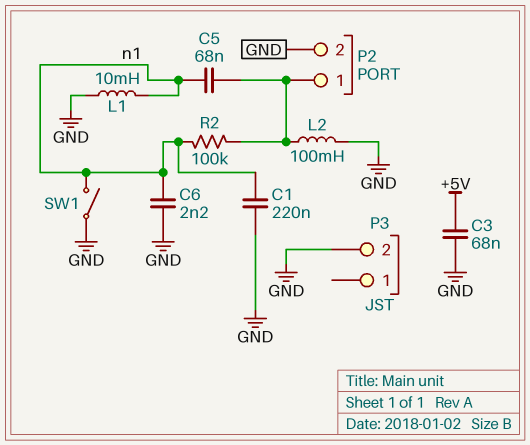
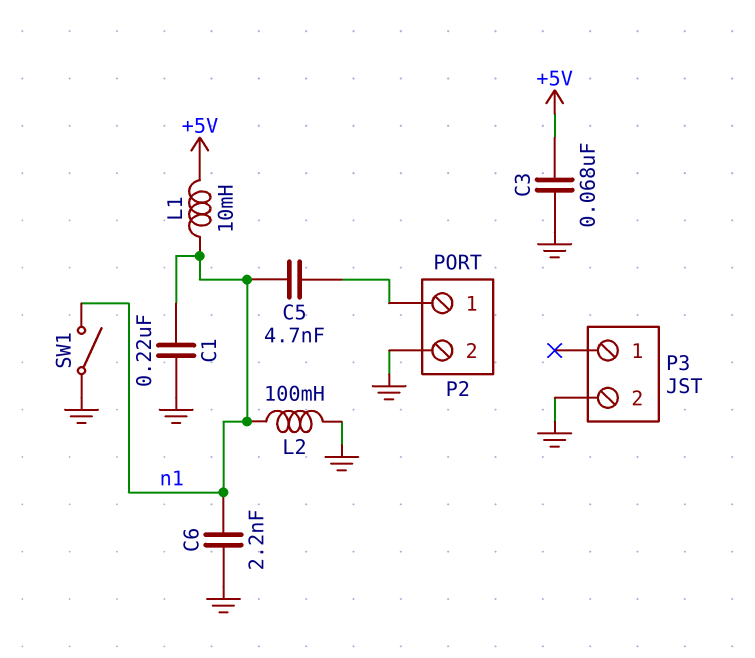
C5: 68nF (P2/1, n1) -> 4.7nF (P2/1, n1)
L1: 10mH (GND, n1) -> 10mH (+5V, n1)
L2: 100mH (GND, P2/1) -> 100mH (GND, n1)
R2: 100k (P2/1, n1) -> none

